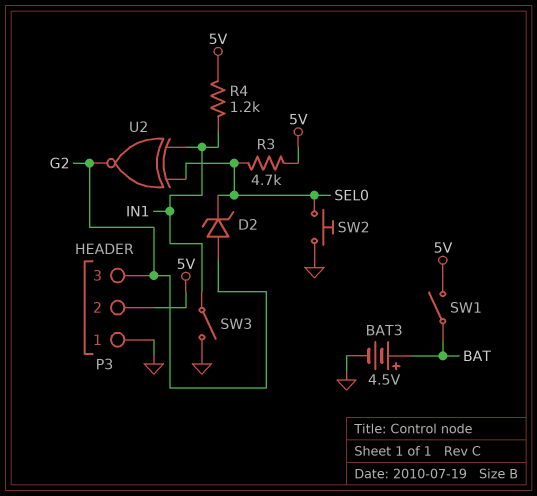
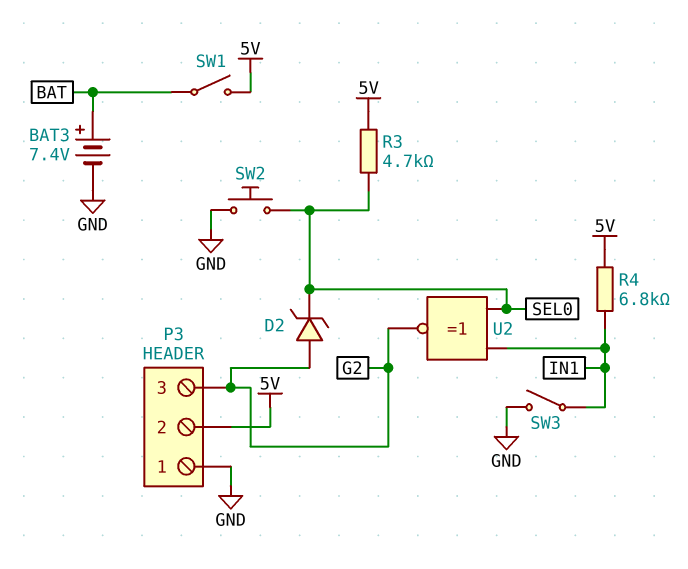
BAT3: 4.5V (plus BAT, minus GND) -> 7.4V (plus BAT, minus GND)
R4: 1.2k (5V, IN1) -> 6.8k (5V, IN1)

